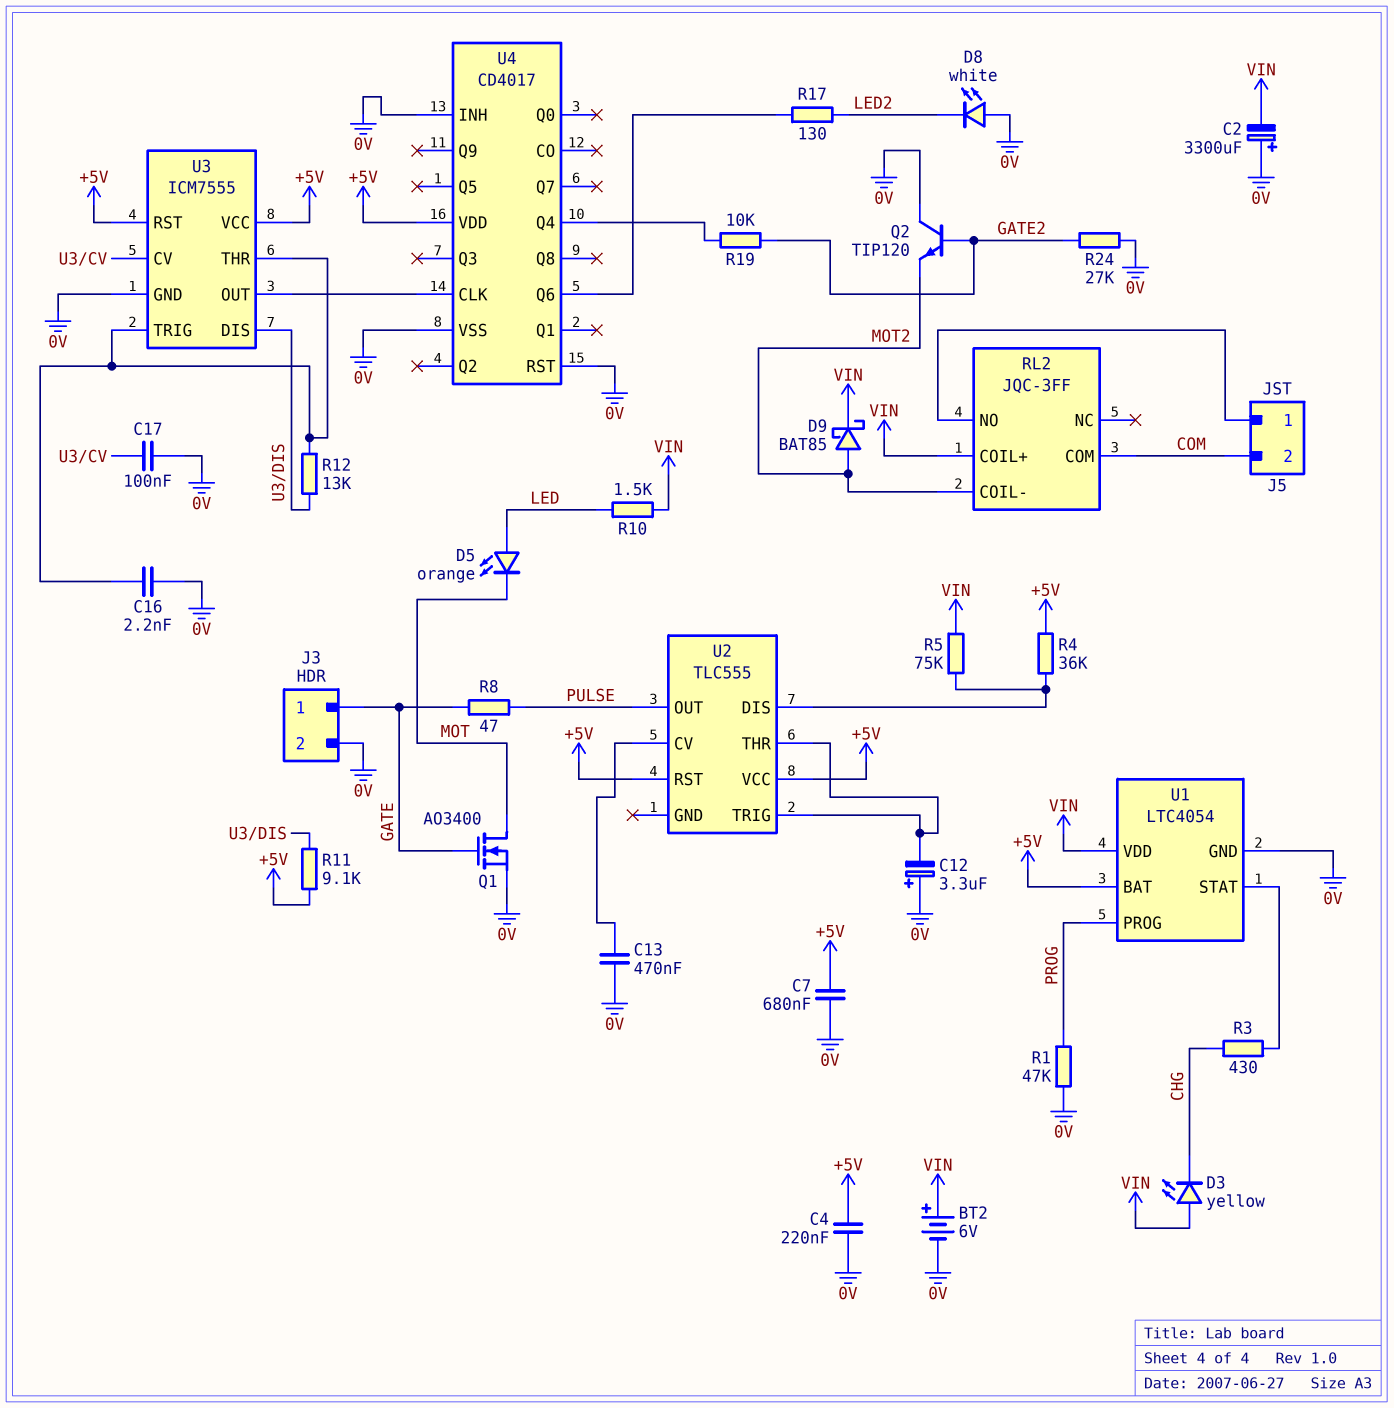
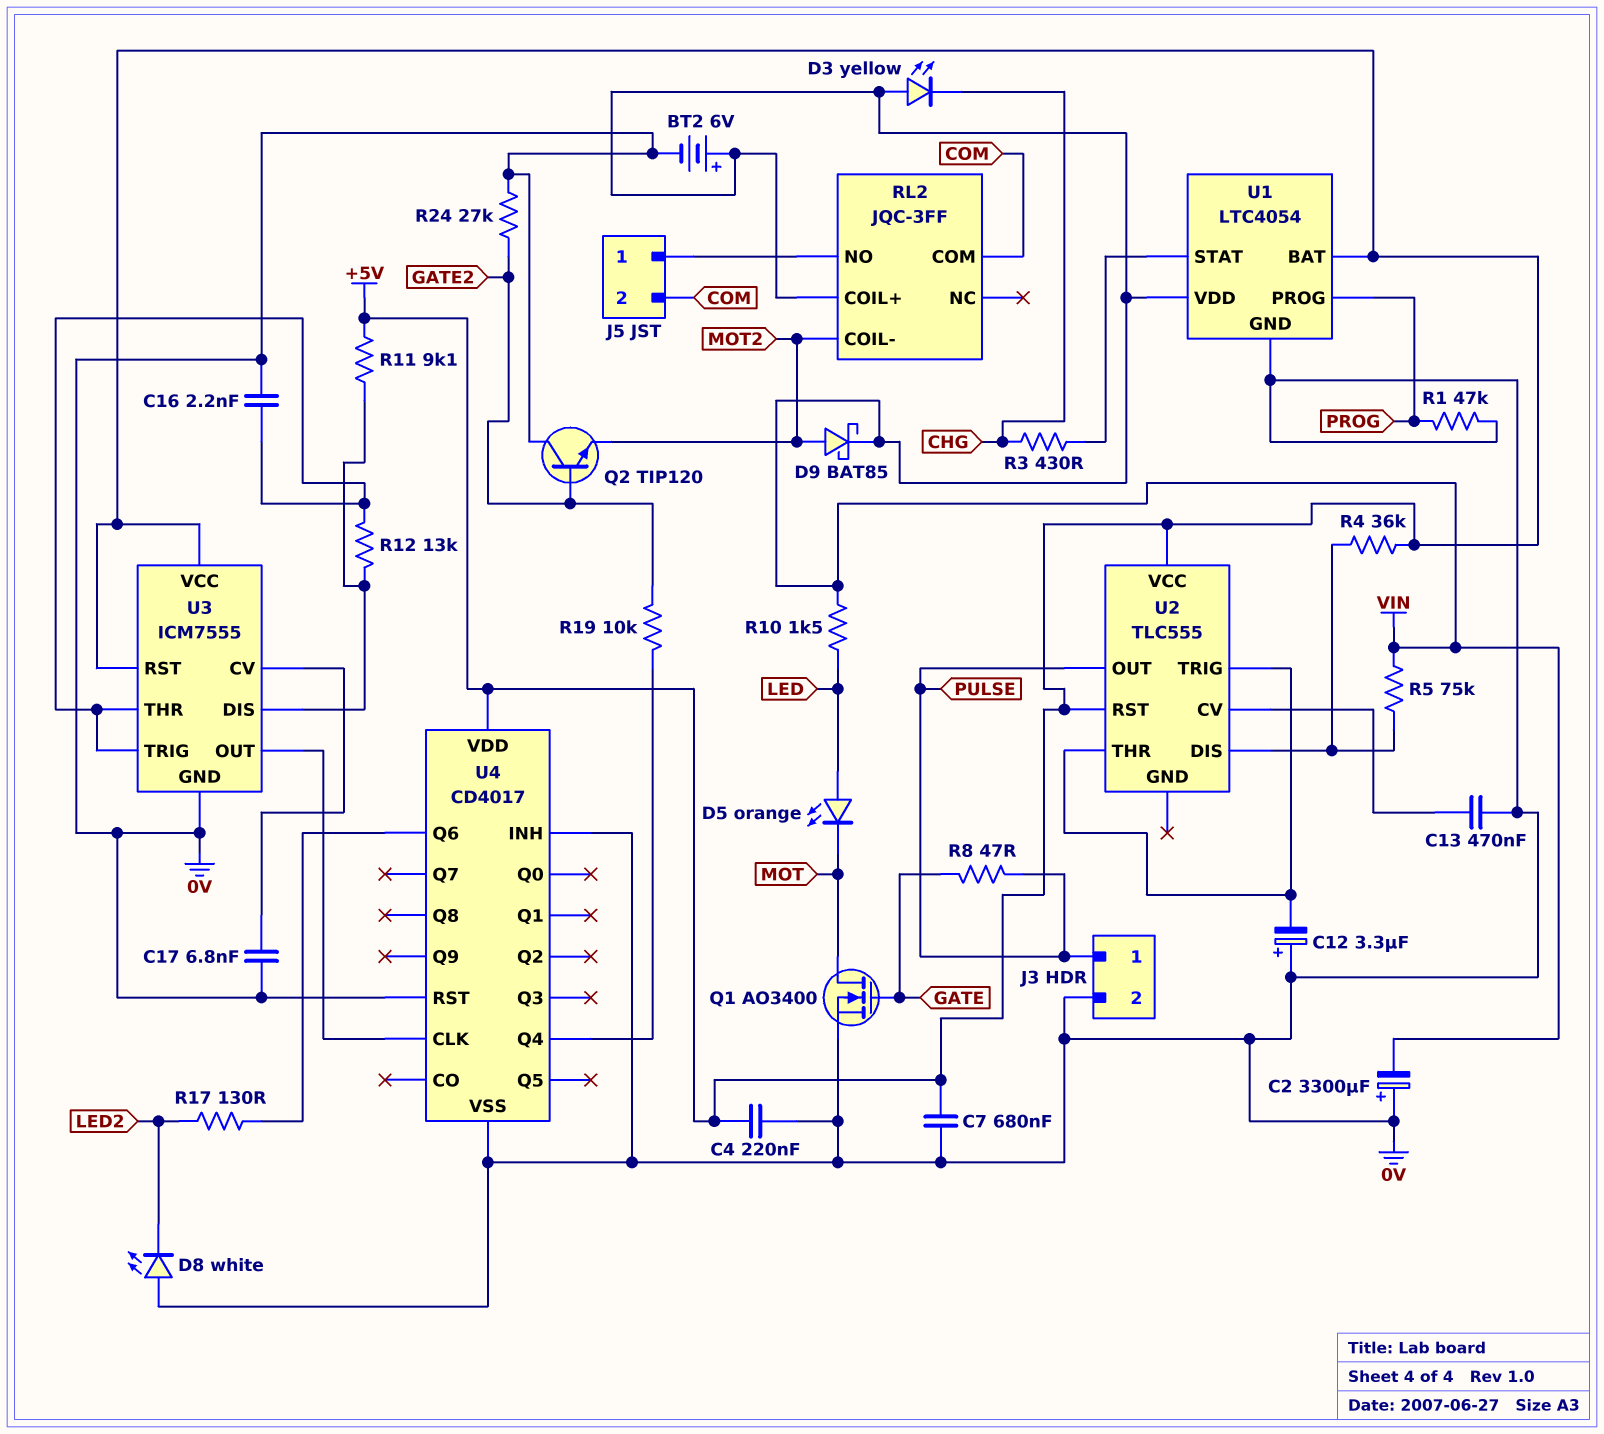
C17: 100nF (0V, U3/CV) -> 6.8nF (0V, U3/CV)
J3 pin 1: GATE -> PULSE

